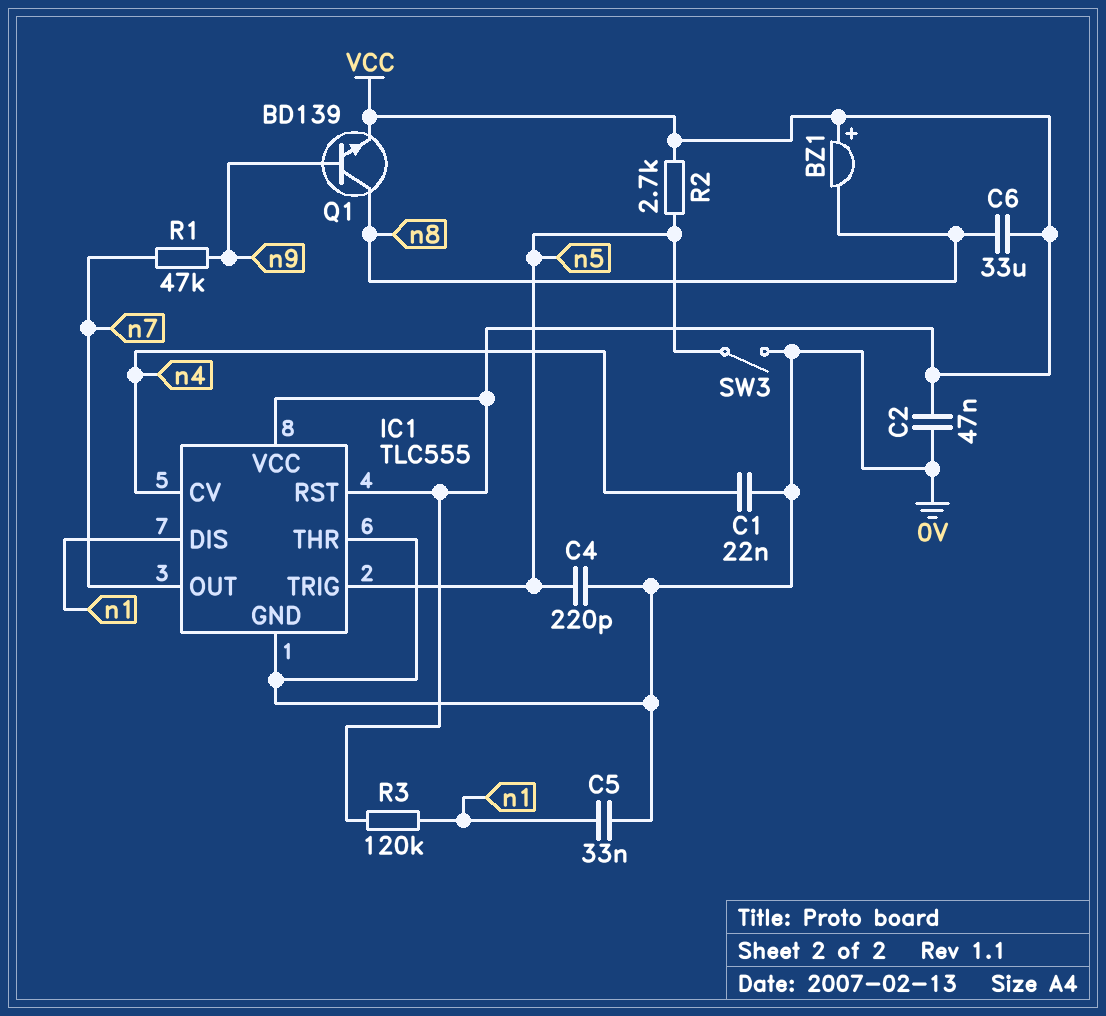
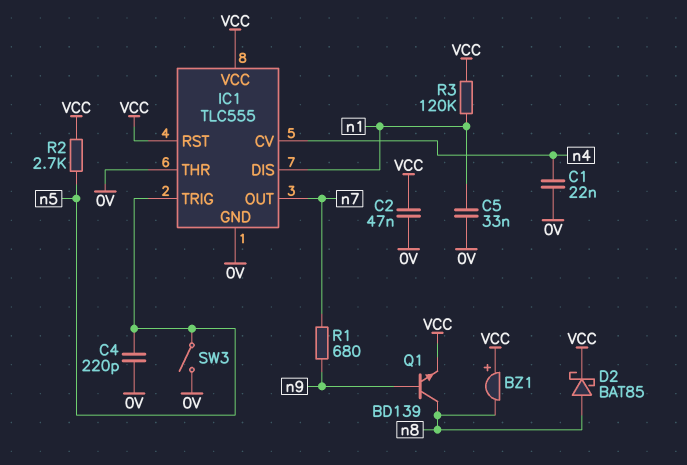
C6: 33uF (VCC, n8) -> none
D2: none -> schottky BAT85 (A n8, K VCC)
R1: 47k (n7, n9) -> 680 (n7, n9)

